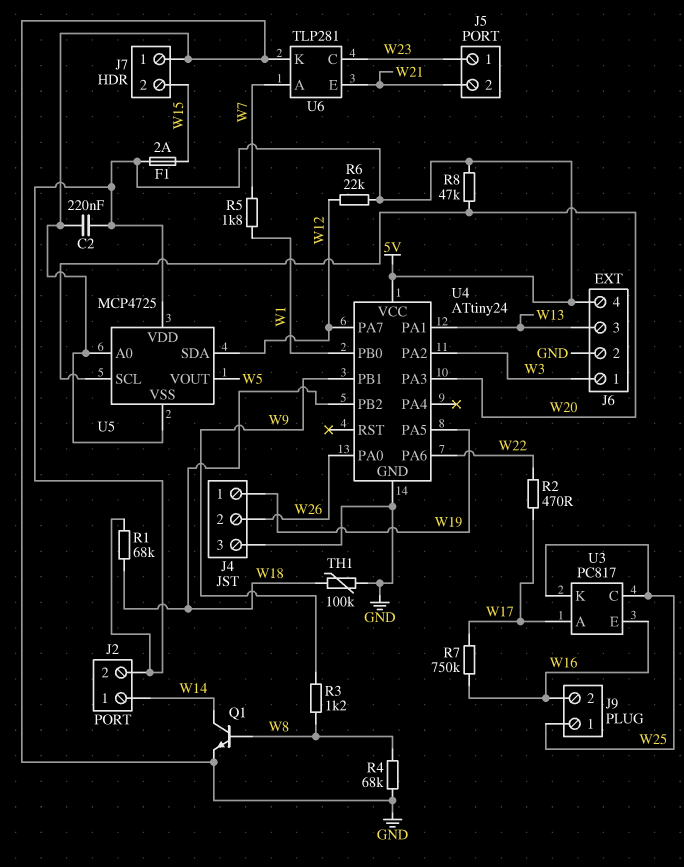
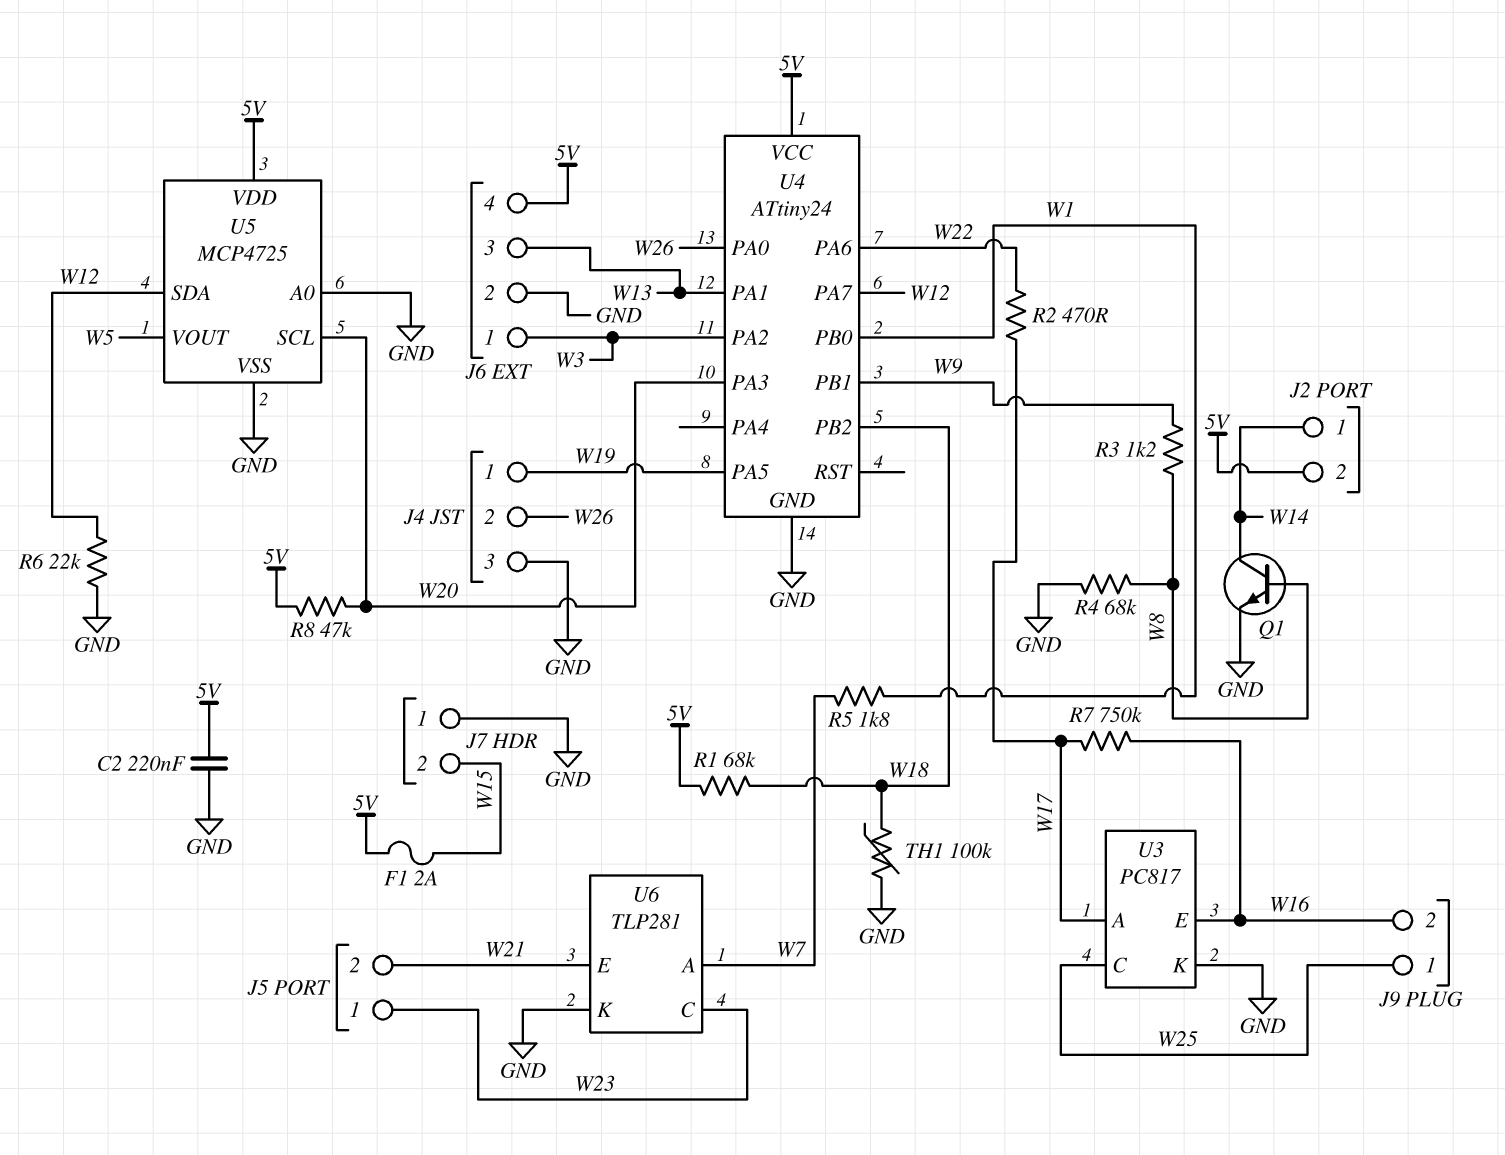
R6: 22k (5V, W12) -> 22k (GND, W12)
U3 pin K: W25 -> GND

